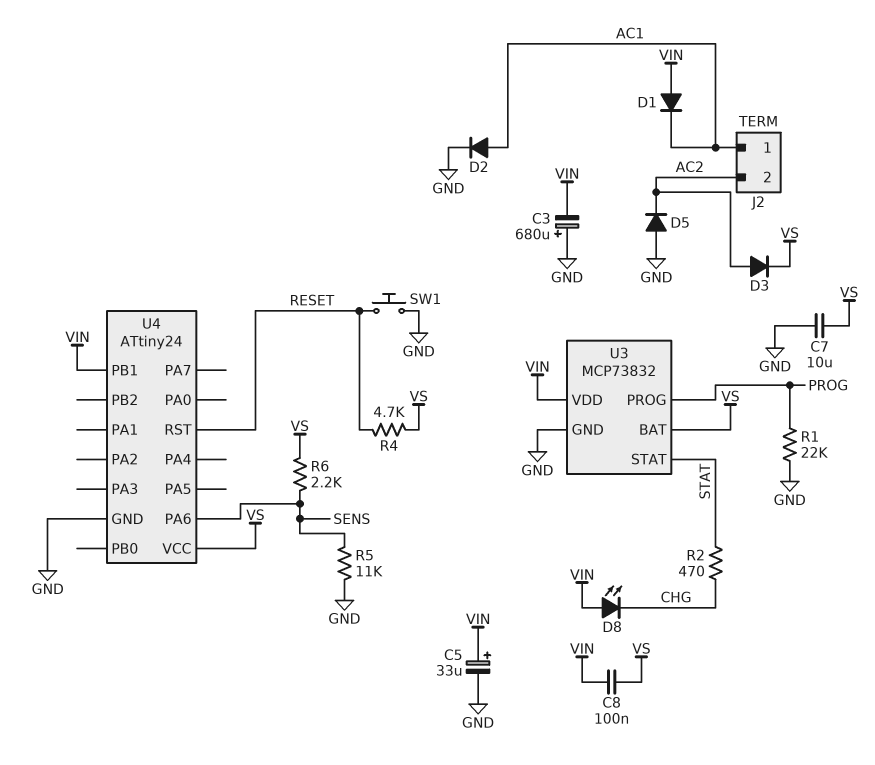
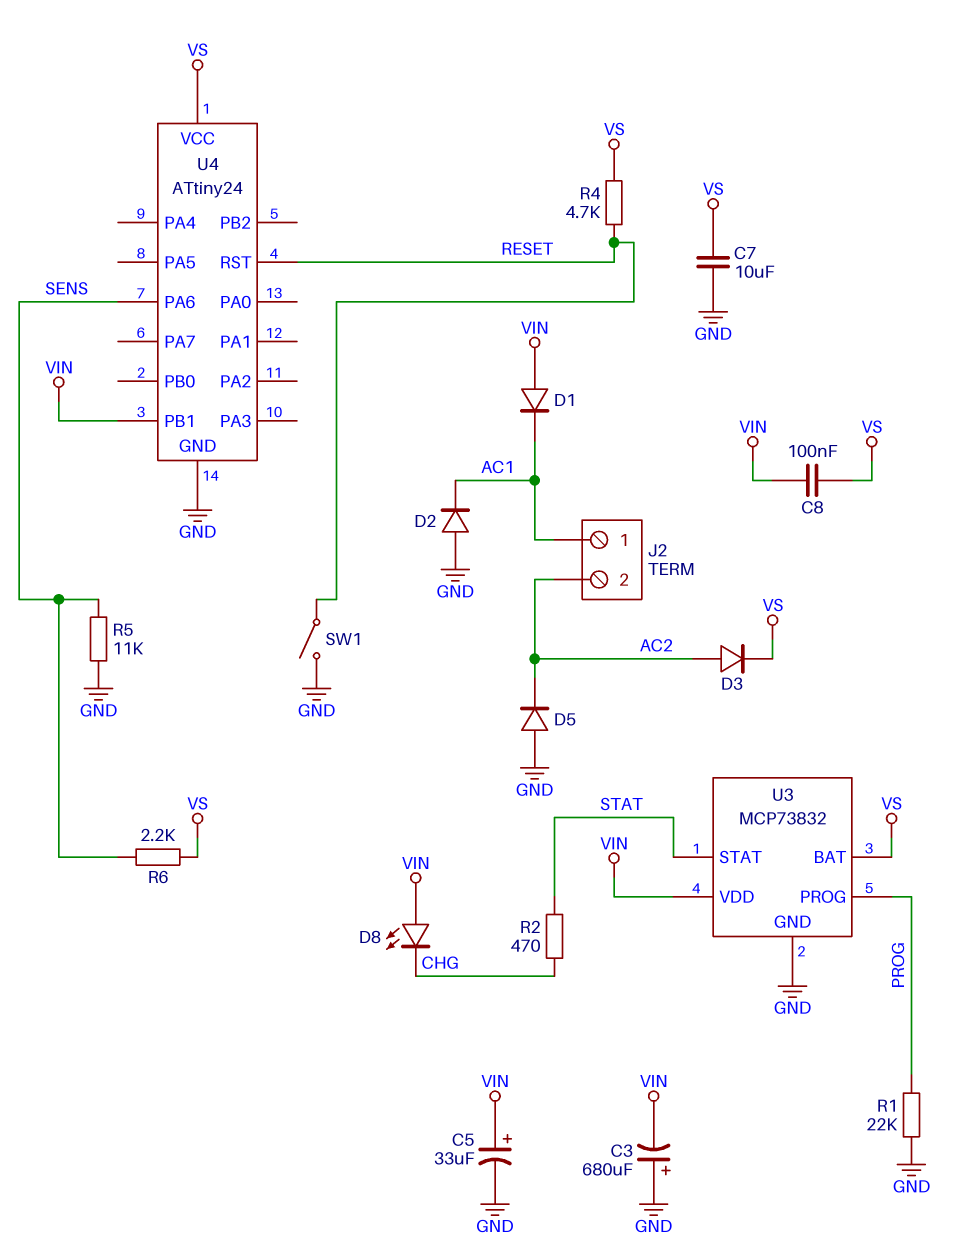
D2: diode (A AC1, K GND) -> diode (A GND, K AC1)
SW1: button (GND, RESET) -> switch (GND, RESET)

